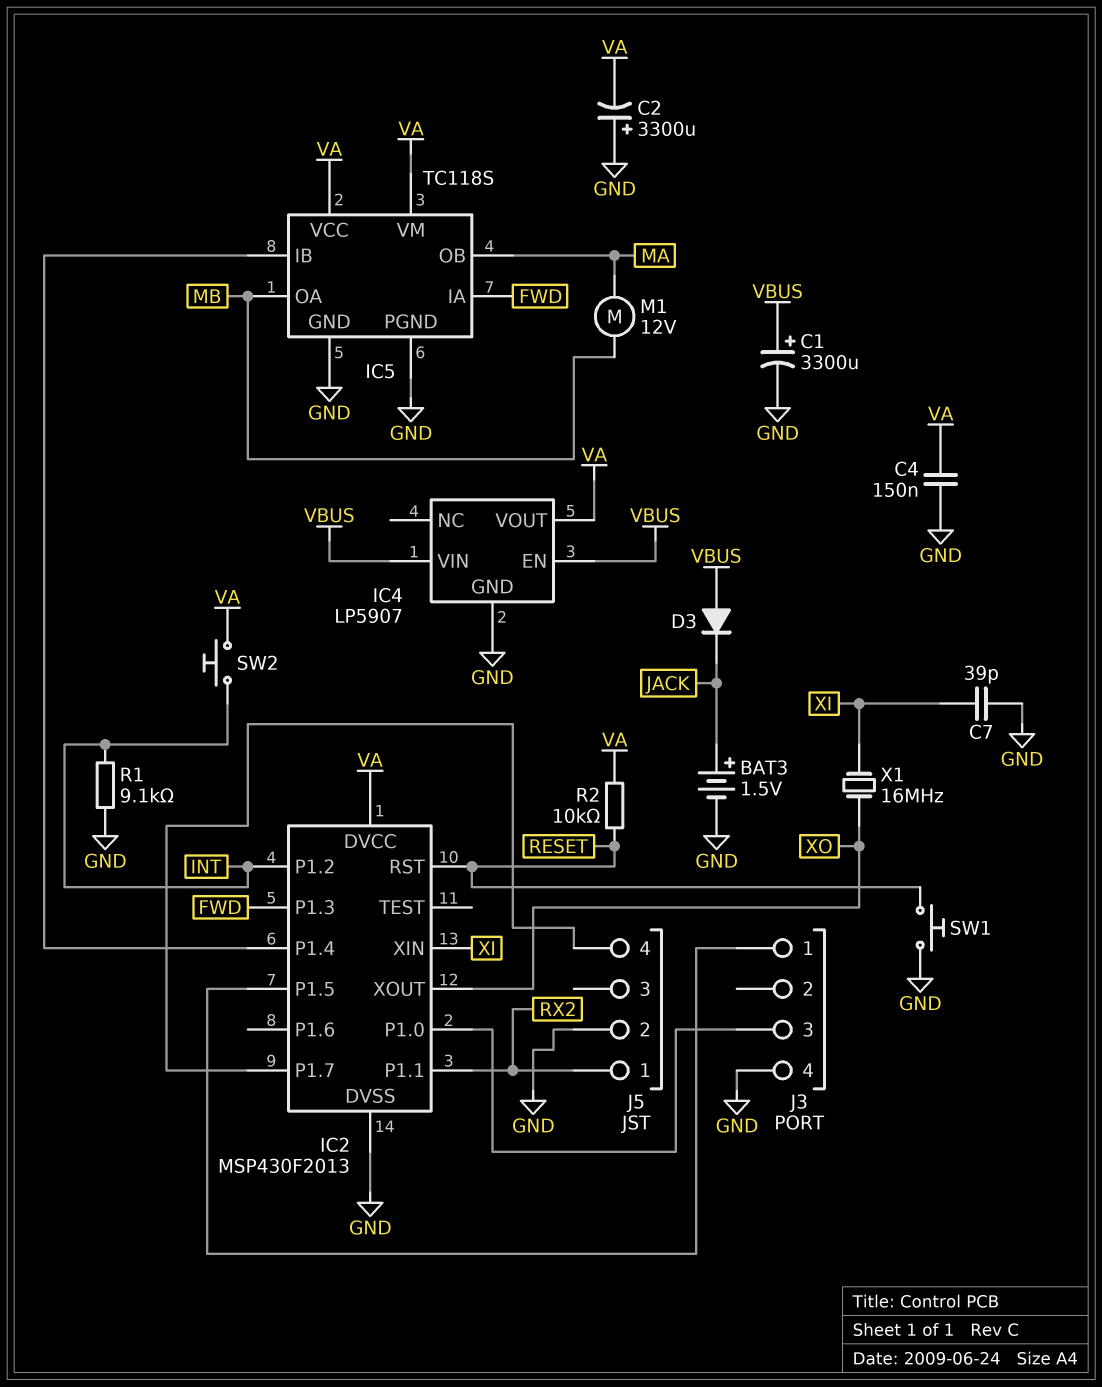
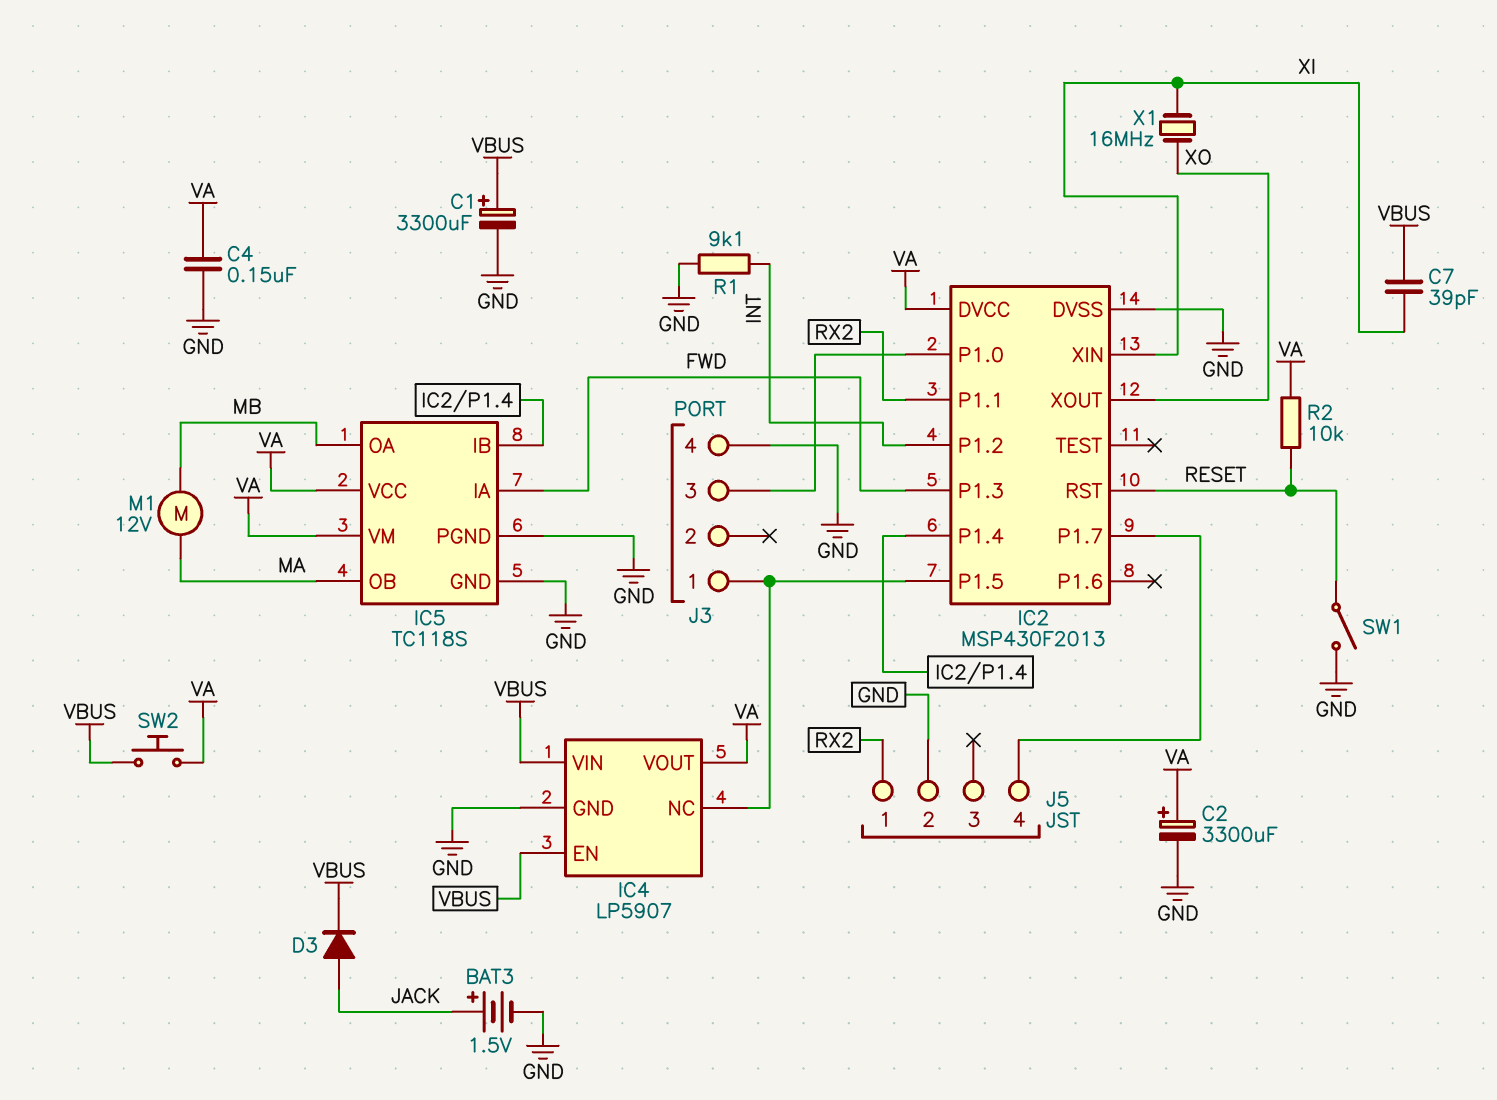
C2: 3300uF (plus GND, minus VA) -> 3300uF (plus VA, minus GND)
C7: 39pF (GND, XI) -> 39pF (VBUS, XI)
D3: diode (A VBUS, K JACK) -> diode (A JACK, K VBUS)
IC4 pin NC: none -> IC2/P1.5
SW1: button (GND, RESET) -> switch (GND, RESET)
SW2: button (INT, VA) -> button (VA, VBUS)

